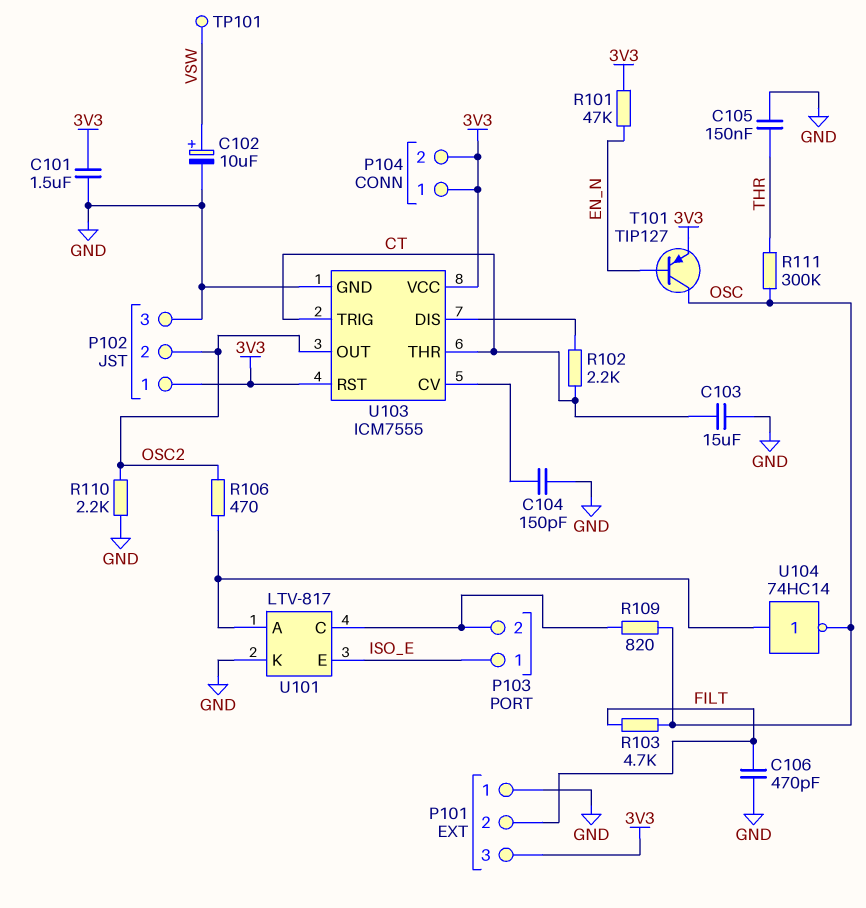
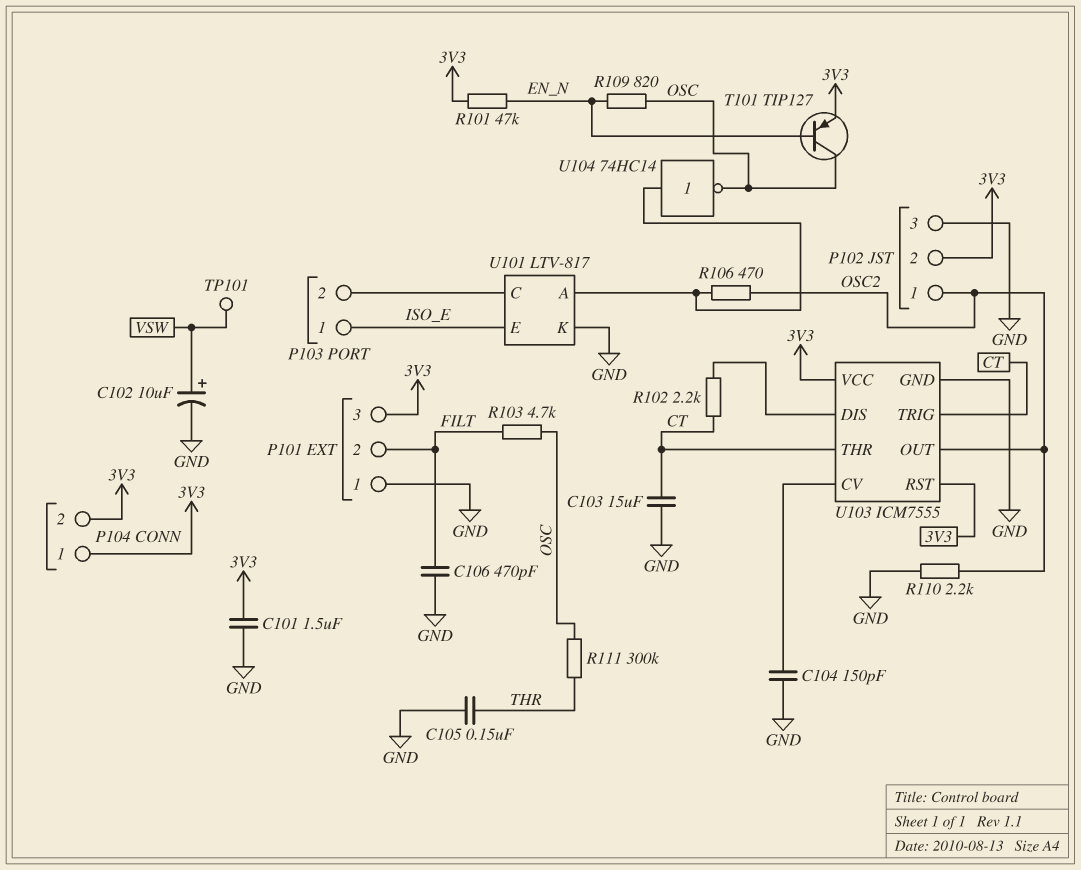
P102 pin 1: 3V3 -> OSC2
P102 pin 2: OSC2 -> 3V3
R109: 820 (OSC, P103/2) -> 820 (EN_N, OSC)

